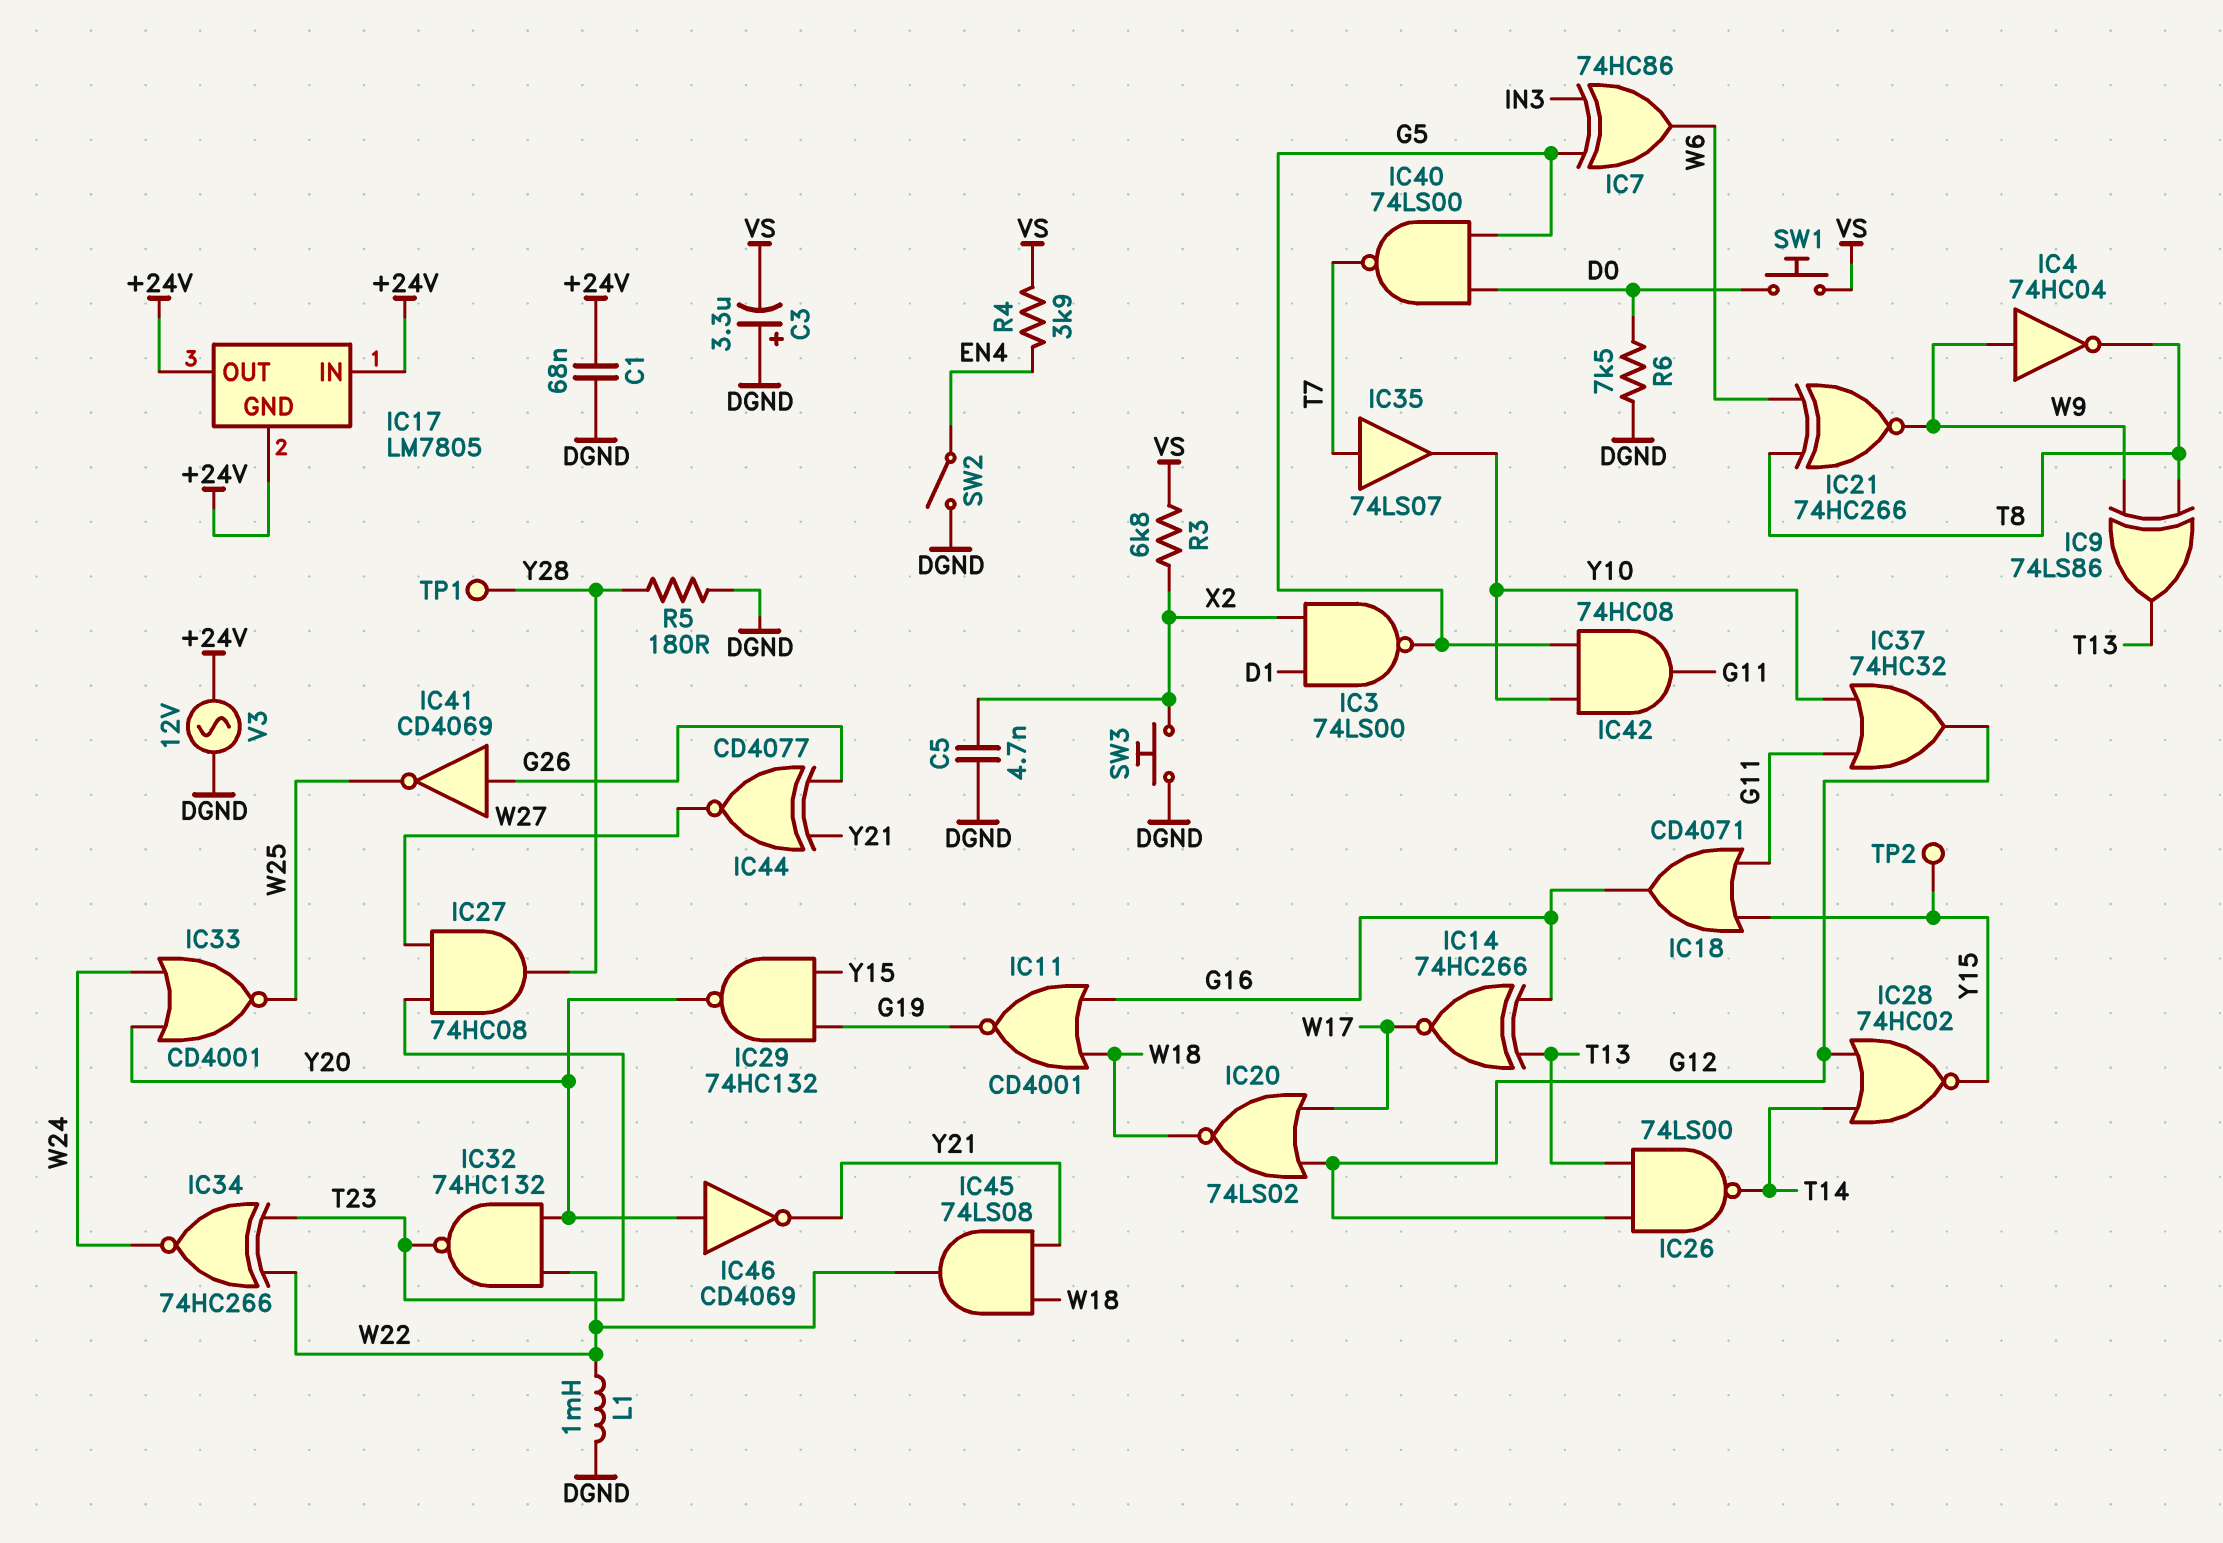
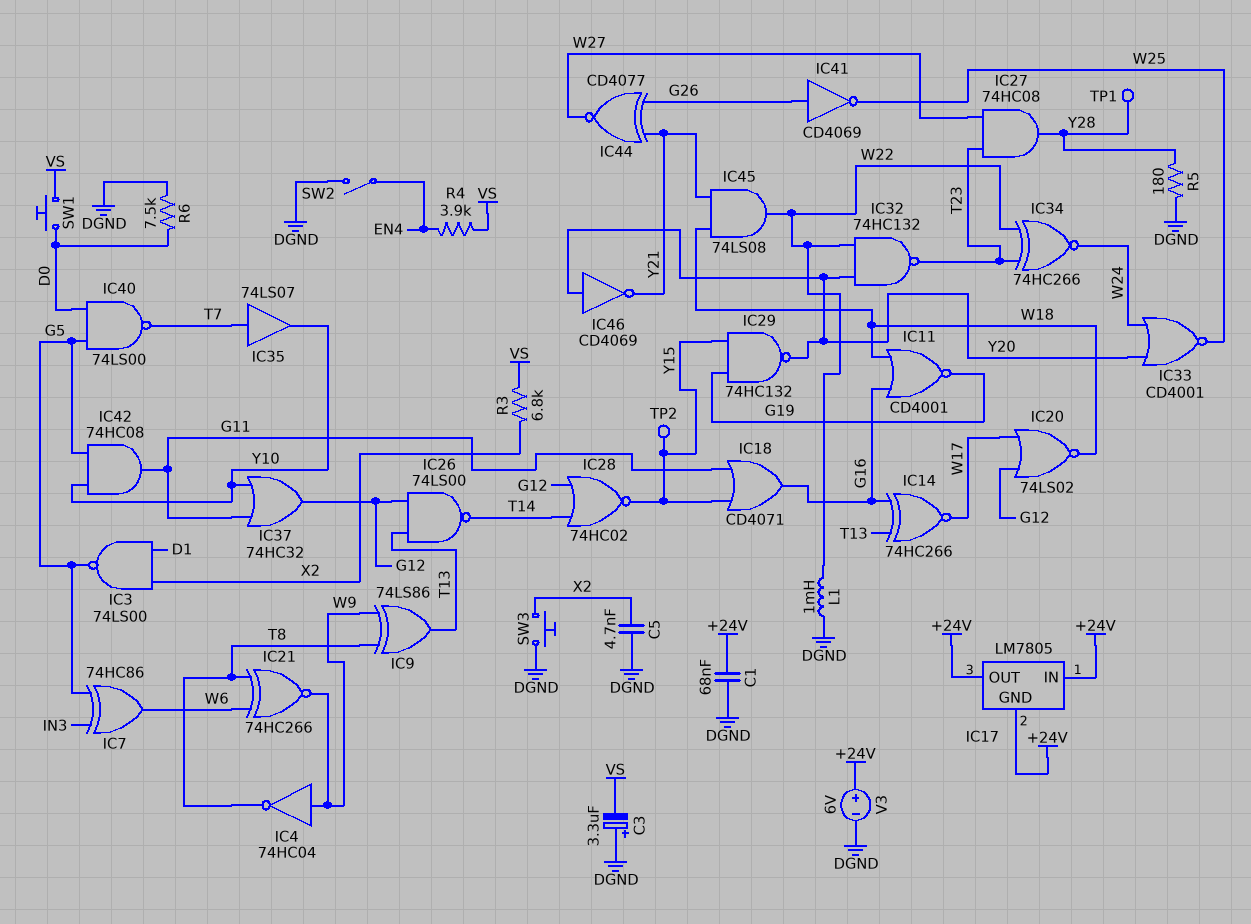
V3: AC 12V (+24V, DGND) -> 6V (plus +24V, minus DGND)

